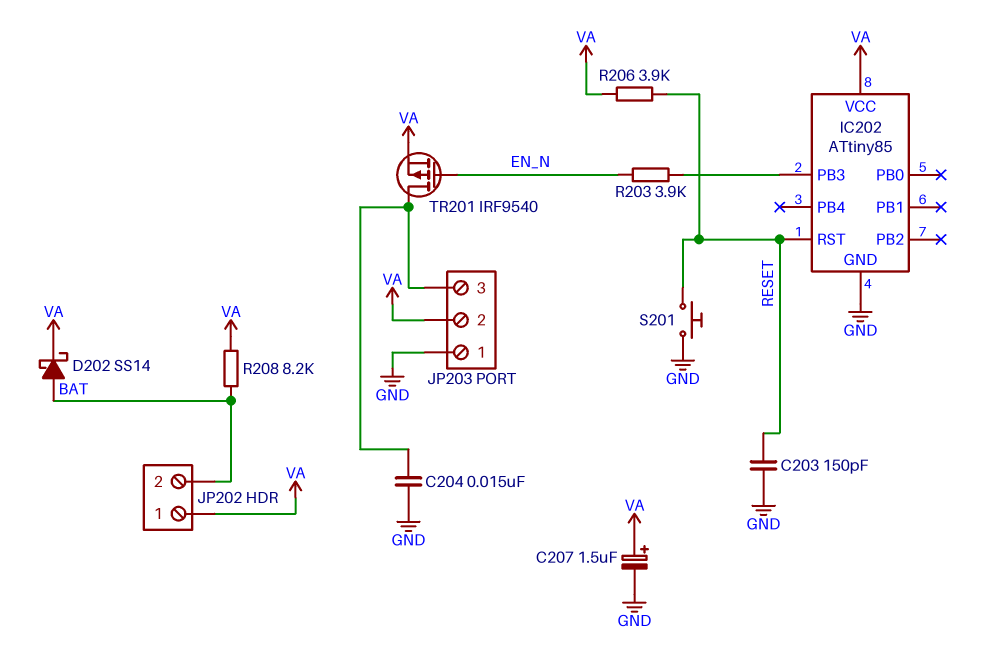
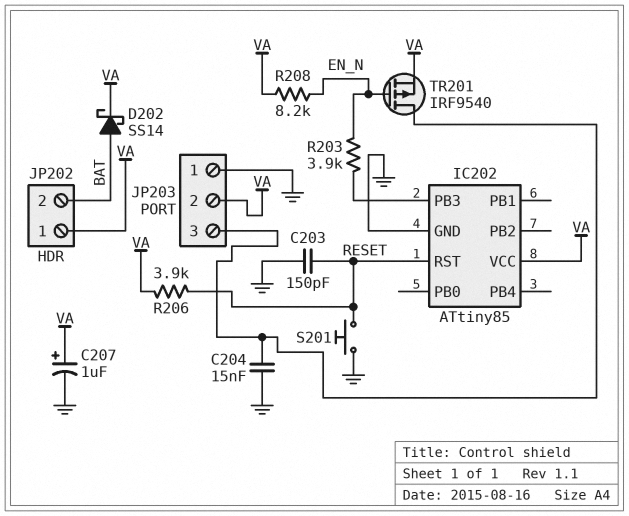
C207: 1.5uF (plus VA, minus GND) -> 1uF (plus VA, minus GND)
R208: 8.2k (BAT, VA) -> 8.2k (EN_N, VA)

